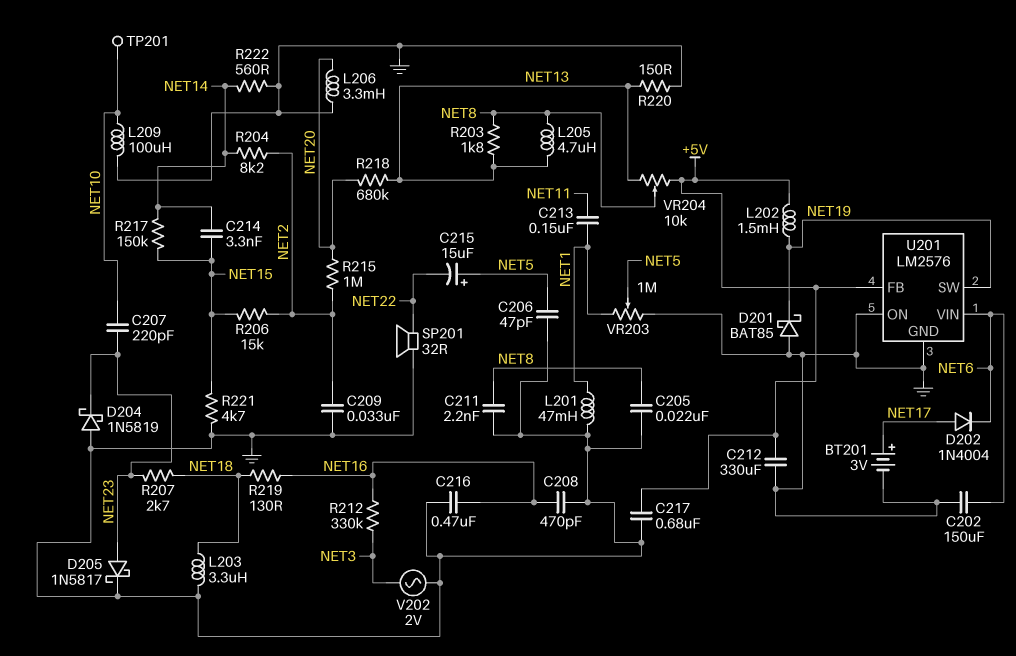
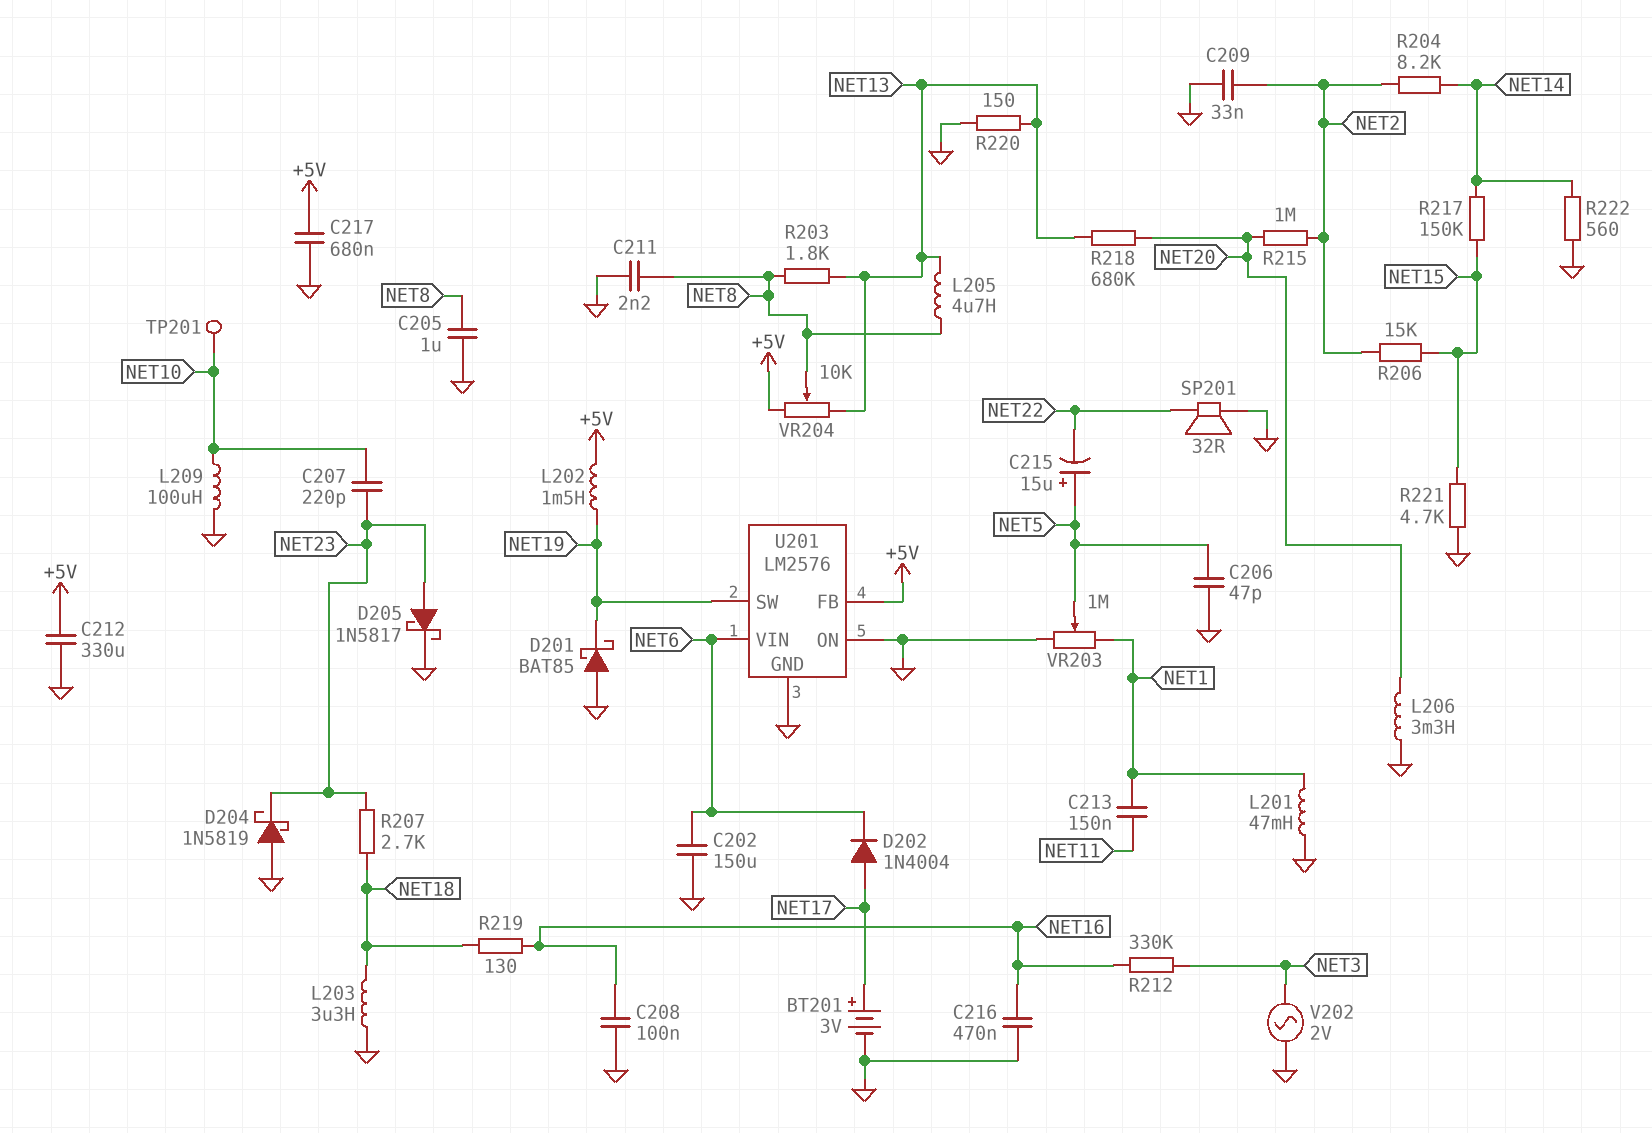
C205: 22nF (GND, NET8) -> 1uF (GND, NET8)
C208: 470pF (GND, NET16) -> 100nF (GND, NET16)
C214: 3.3nF (NET14, NET15) -> none

